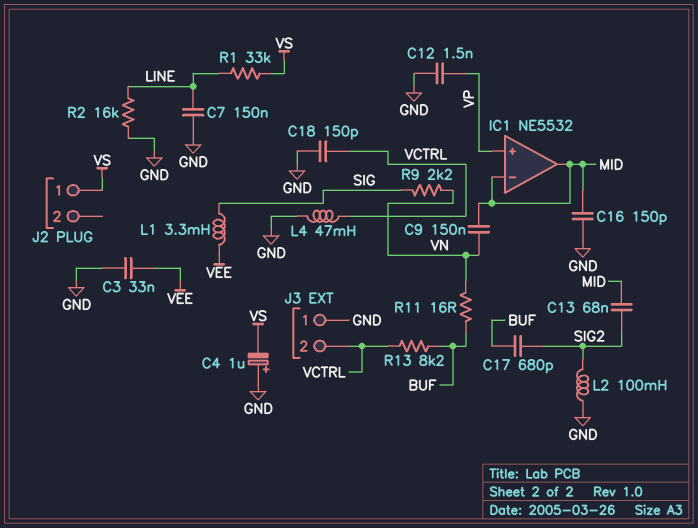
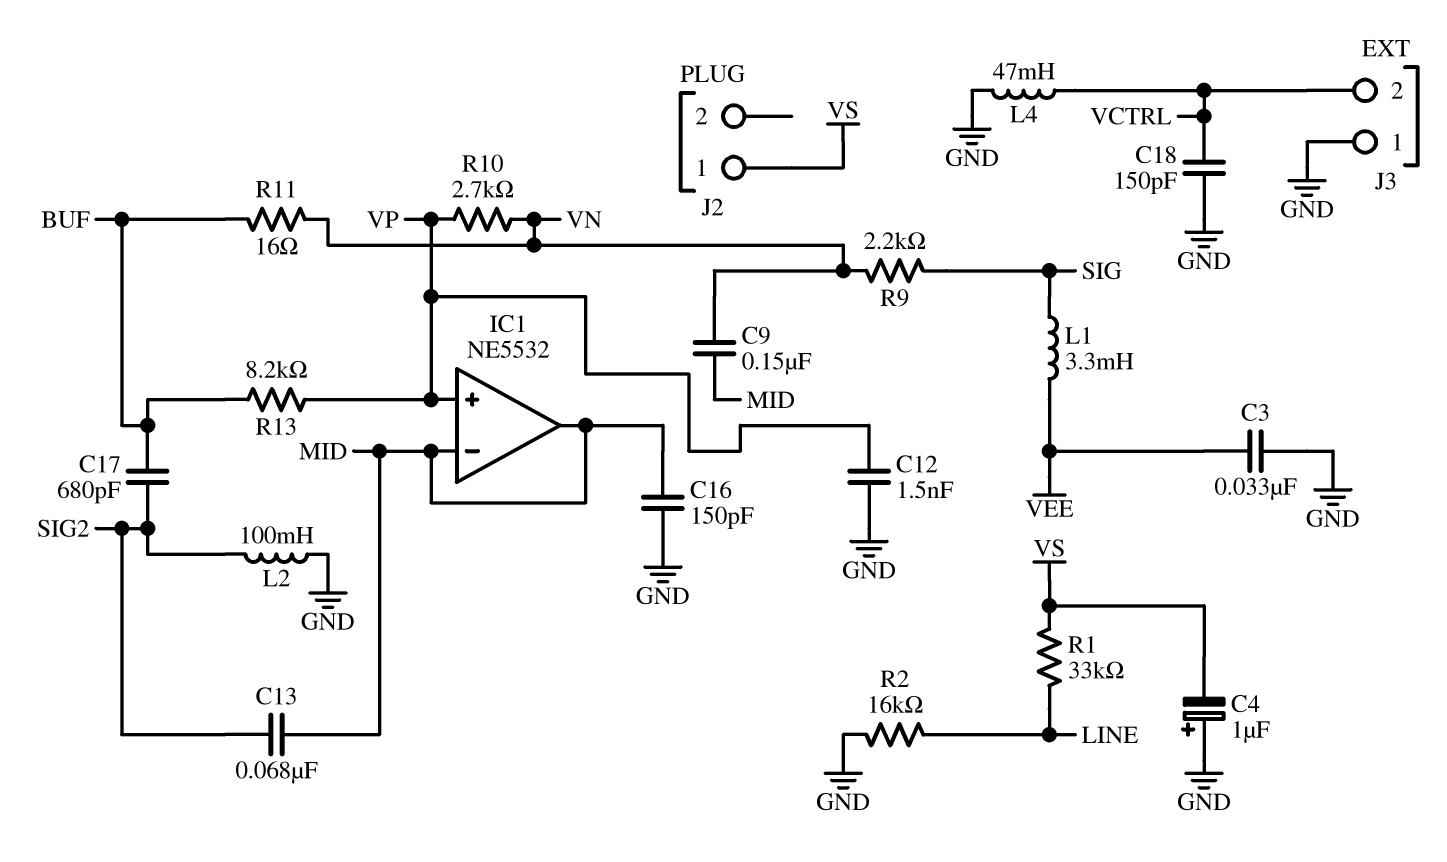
C7: 150nF (GND, LINE) -> none
R10: none -> 2.7k (VN, VP)
R13: 8.2k (BUF, VCTRL) -> 8.2k (BUF, VP)

